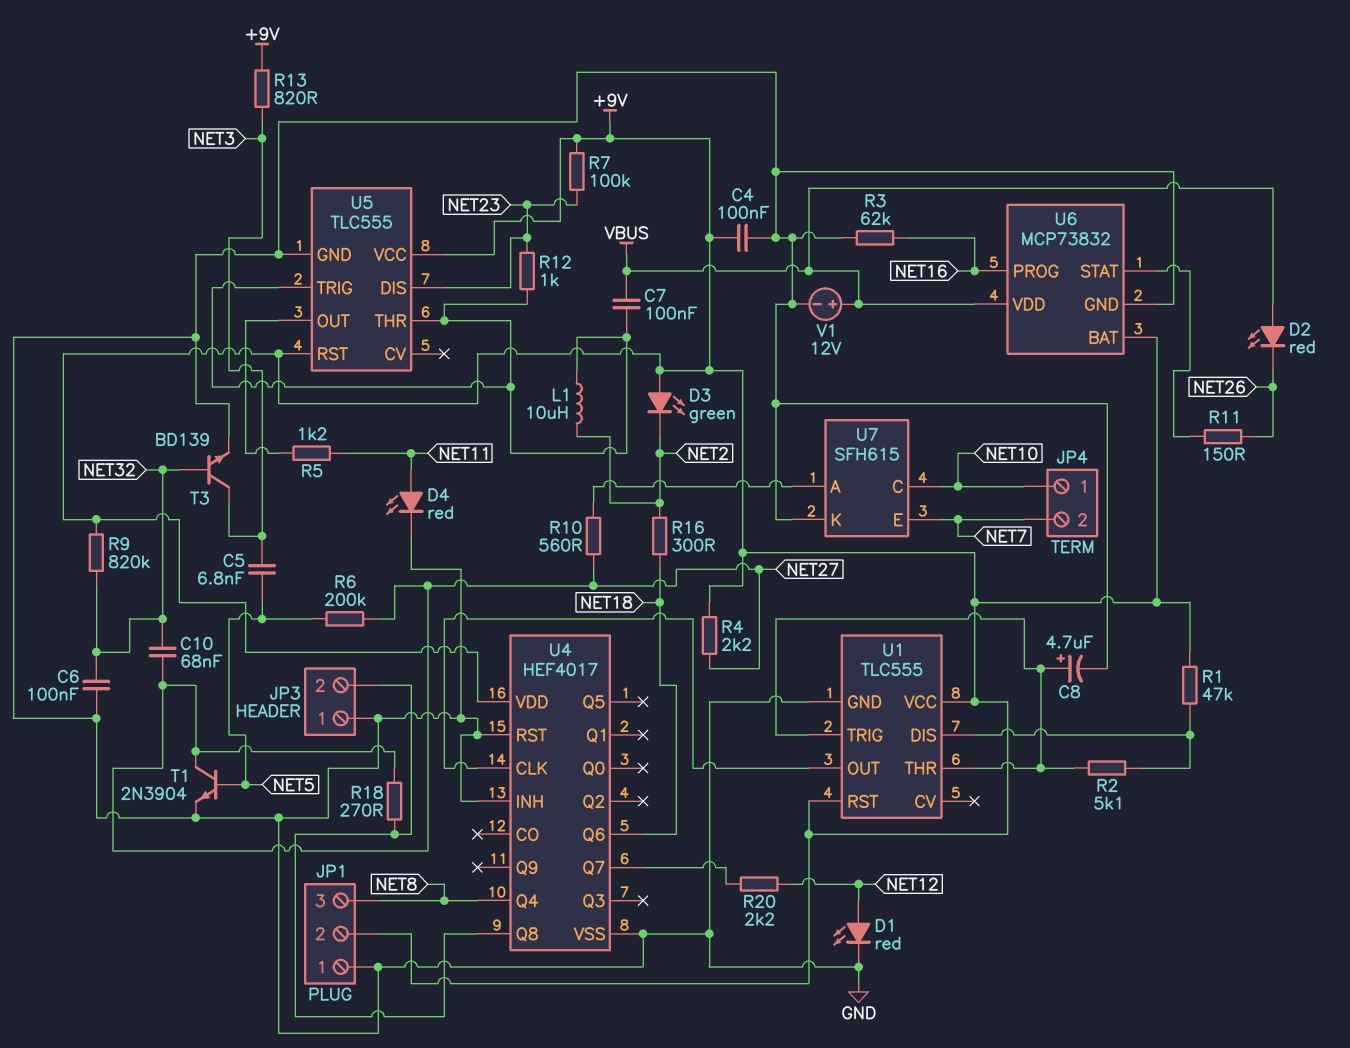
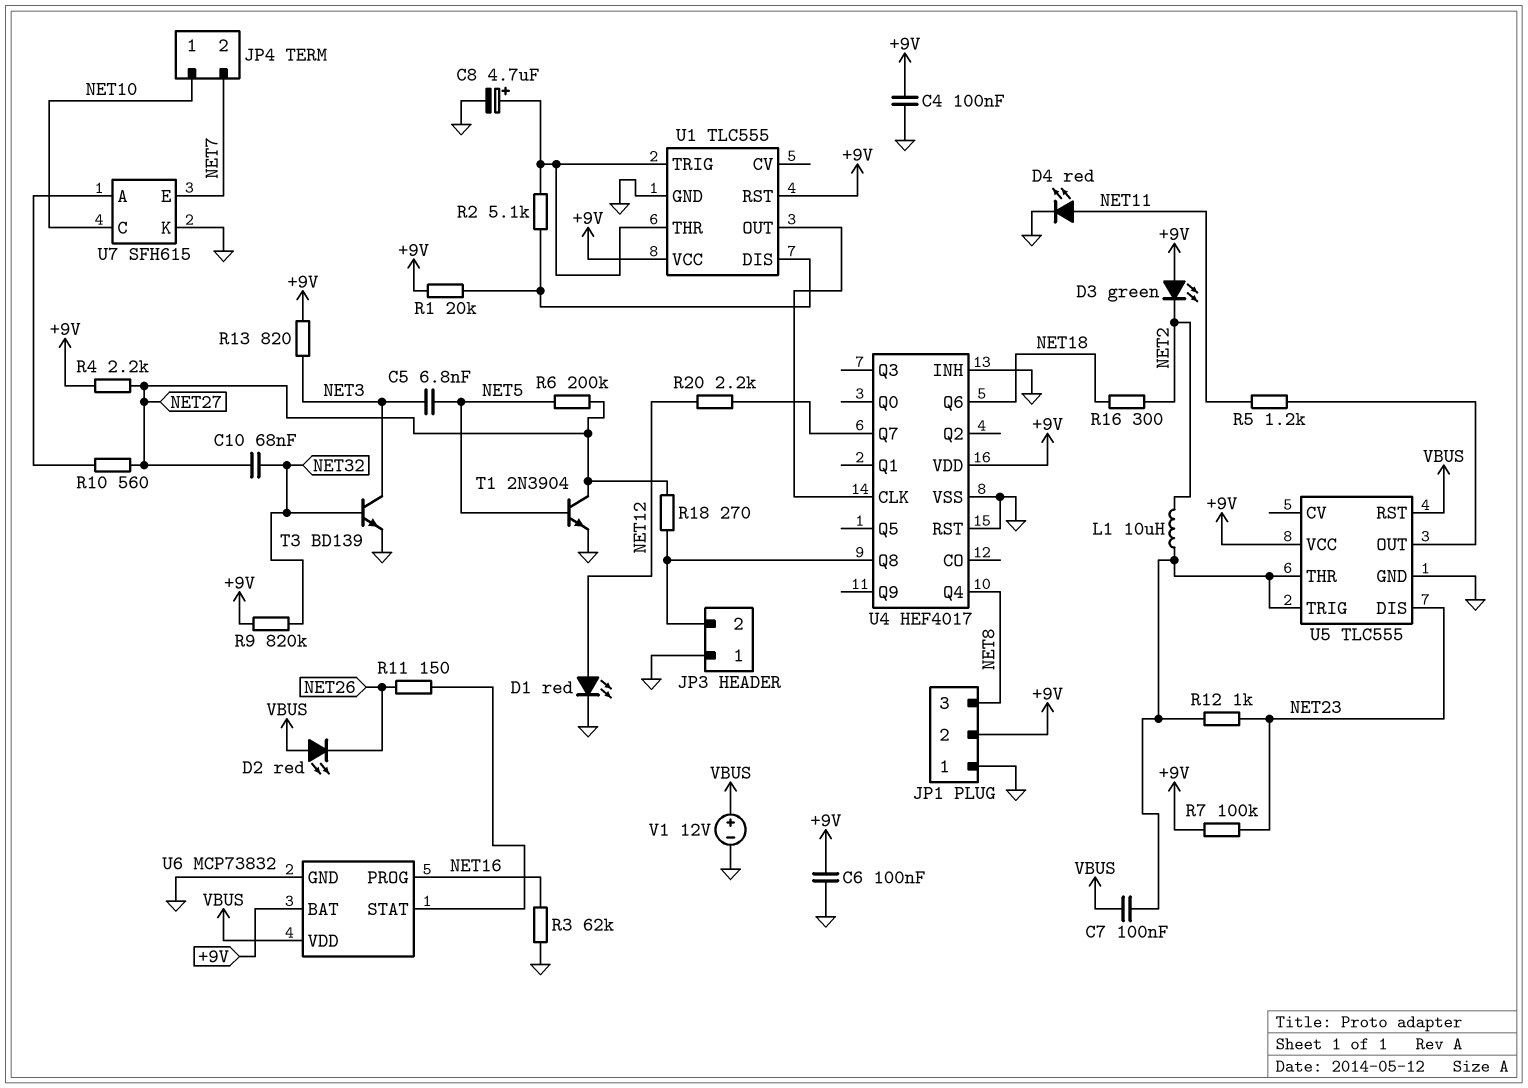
C6: 100nF (GND, NET32) -> 100nF (+9V, GND)
R1: 47k (+9V, U1/DIS) -> 20k (+9V, U1/DIS)
U5 pin RST: +9V -> VBUS

